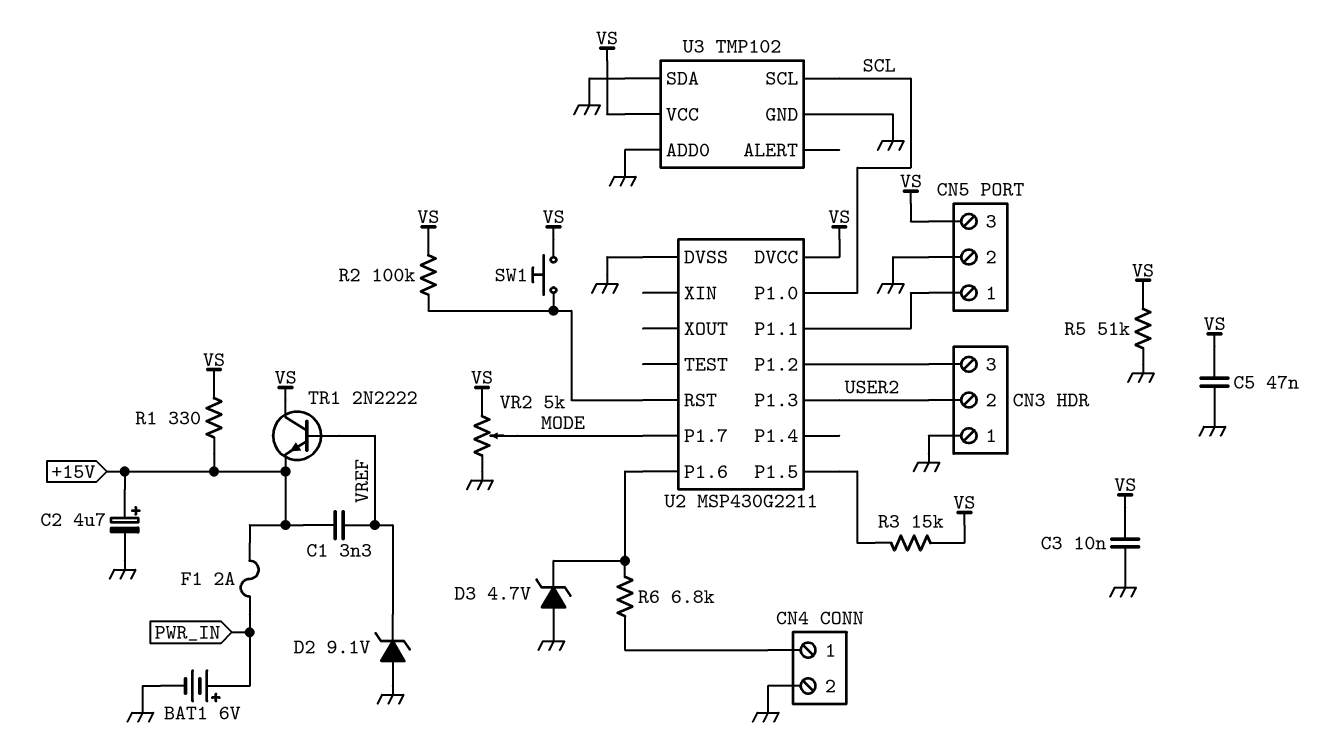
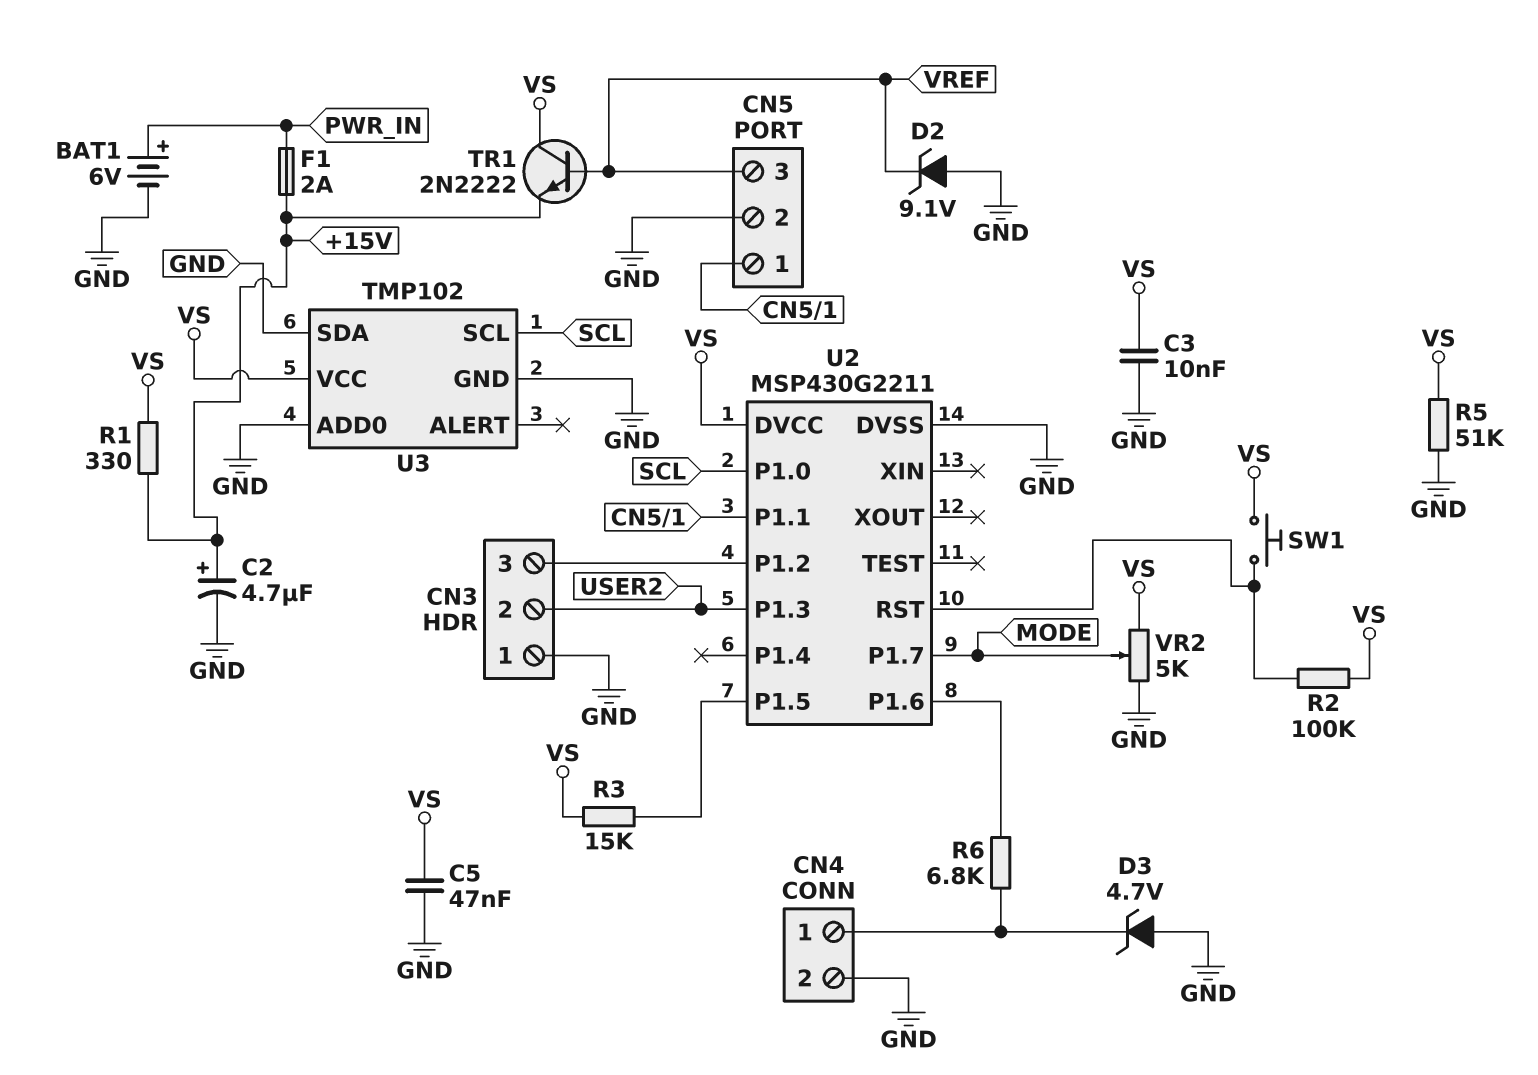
C1: 3.3nF (+15V, VREF) -> none
CN5 pin 3: VS -> VREF
D3: zener 4.7V (A GND, K U2/P1.6) -> zener 4.7V (A GND, K CN4/1)

